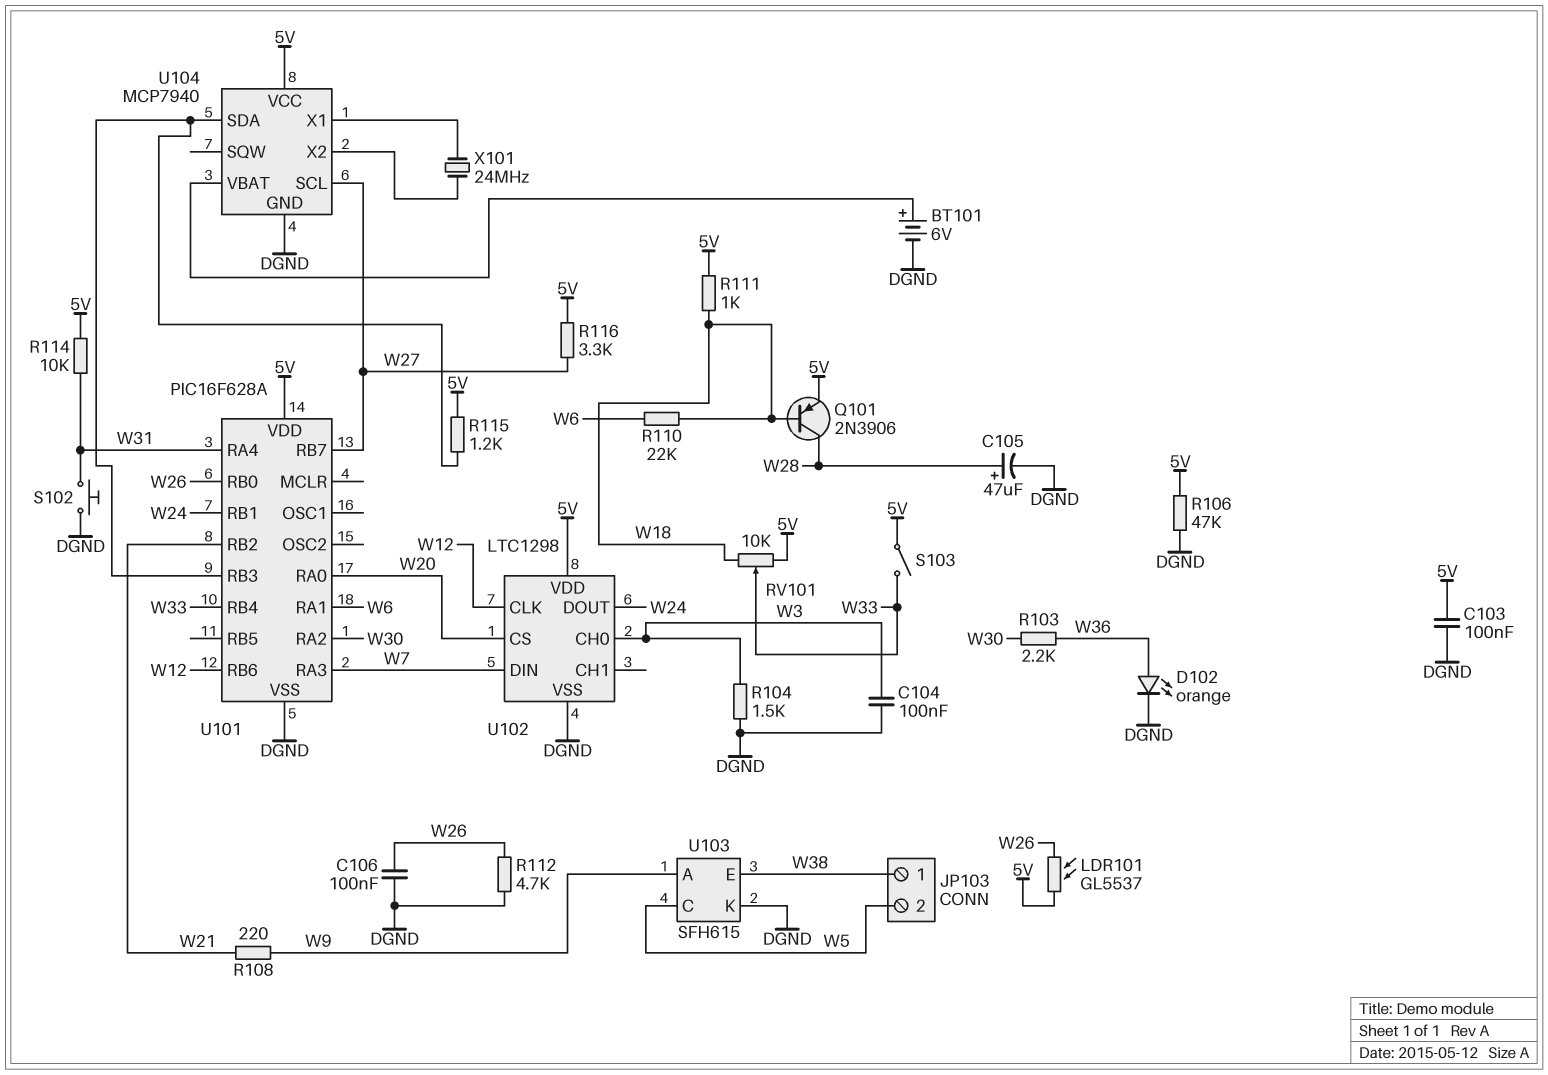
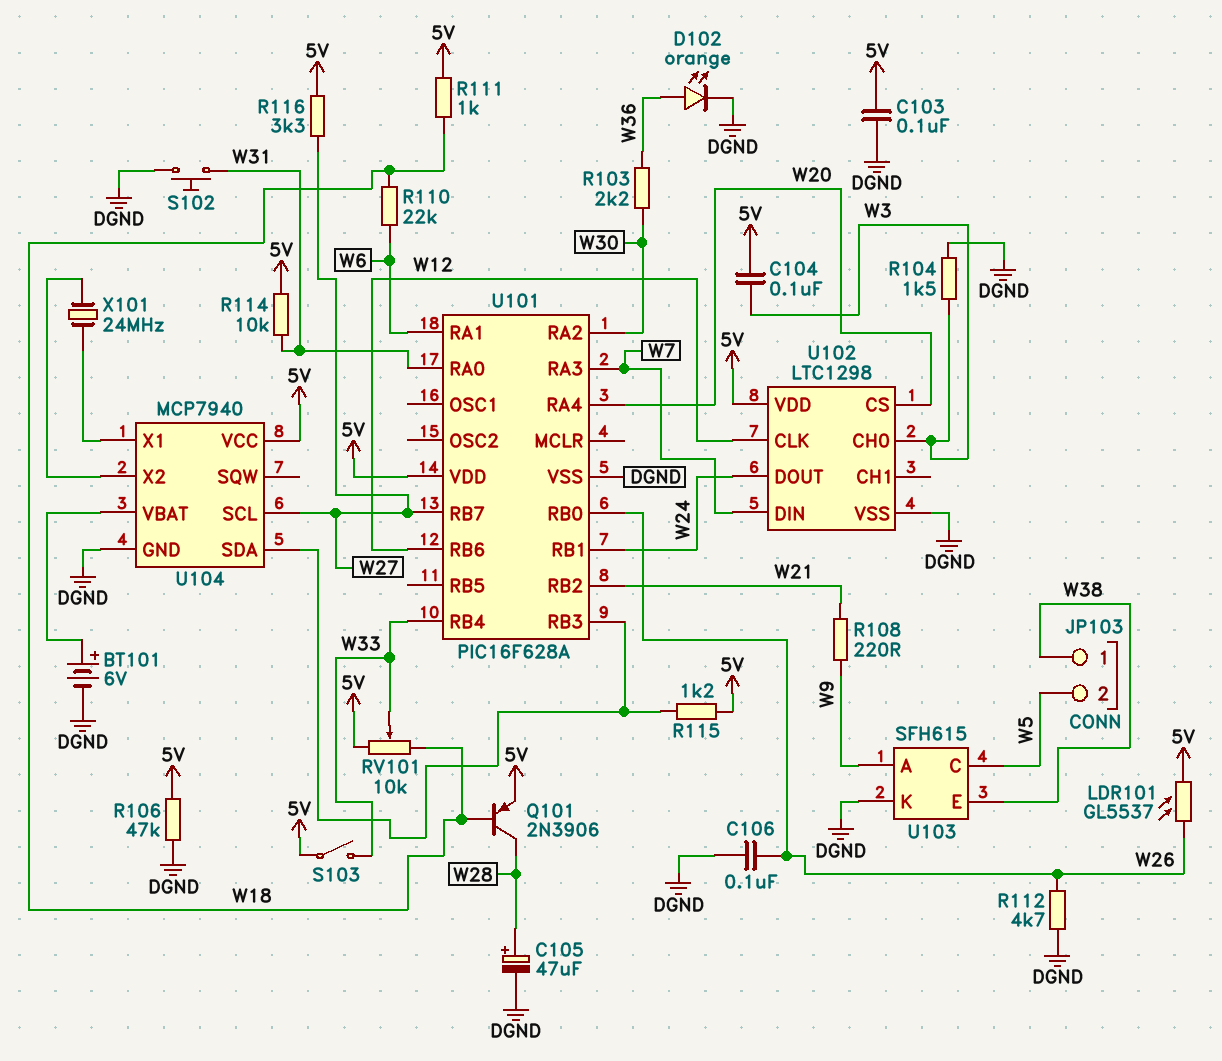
C104: 100nF (DGND, W3) -> 100nF (5V, W3)
U101 pin RA0: W20 -> W31
U101 pin RA4: W31 -> W20

